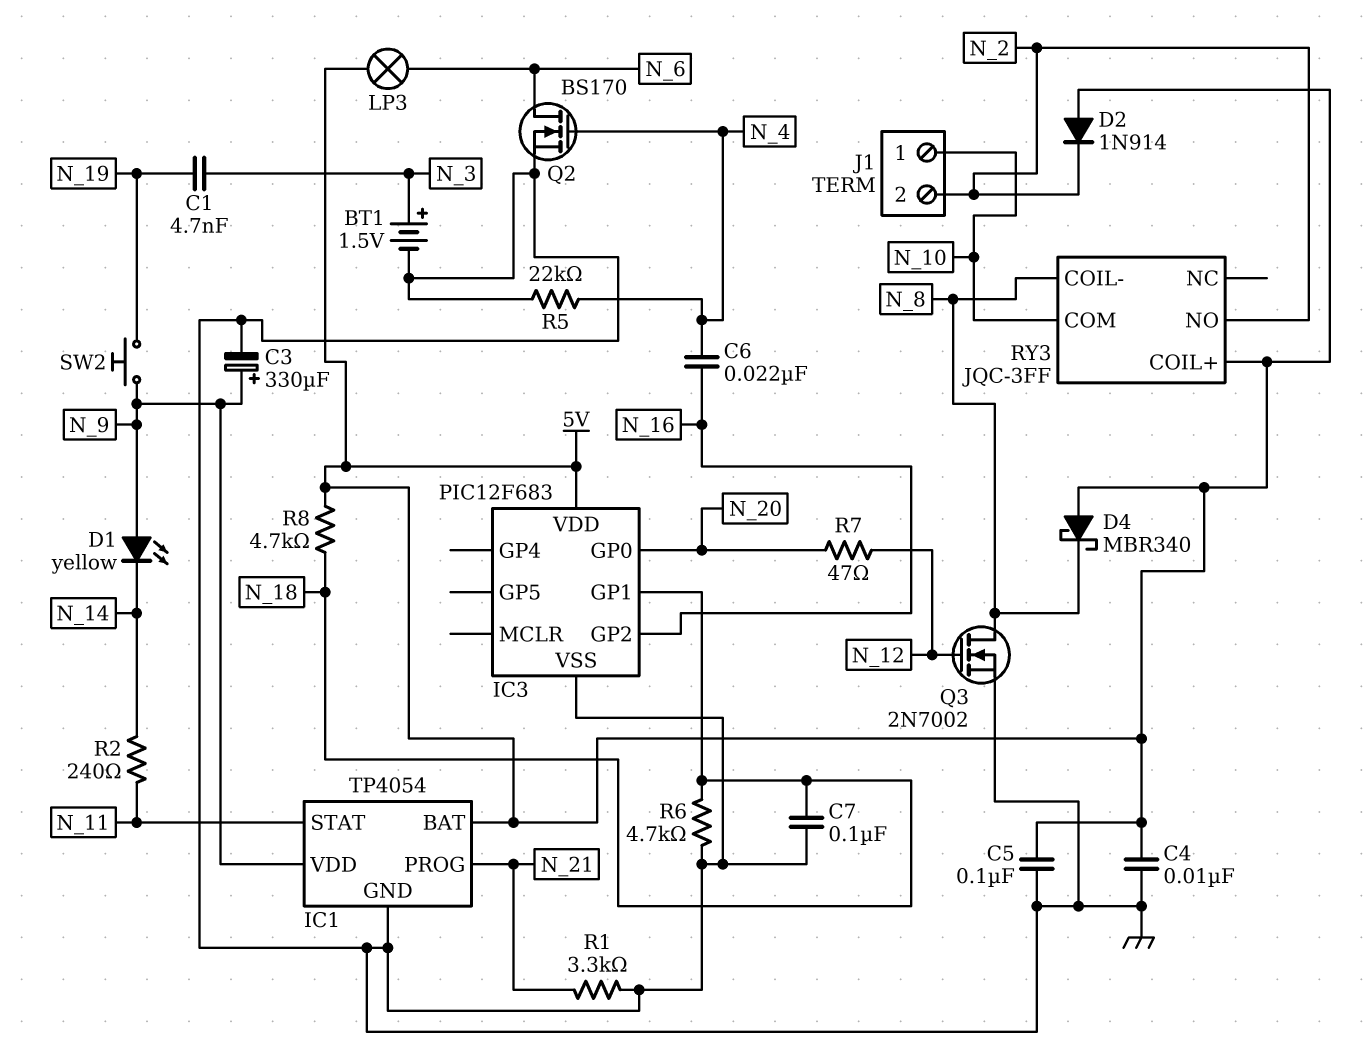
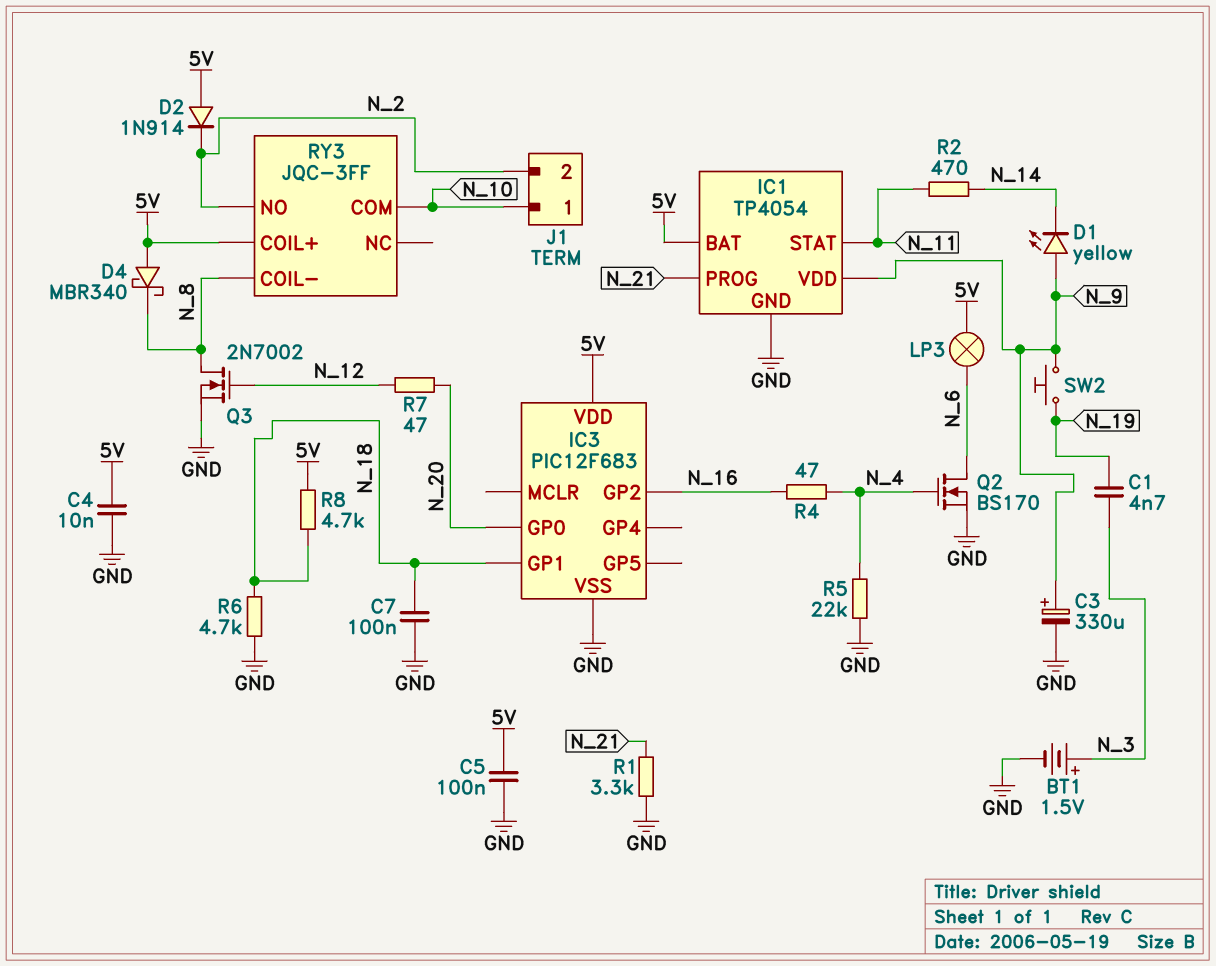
C6: 22nF (N_4, N_16) -> none
R2: 240 (N_11, N_14) -> 470 (N_11, N_14)
R4: none -> 47 (N_4, N_16)

